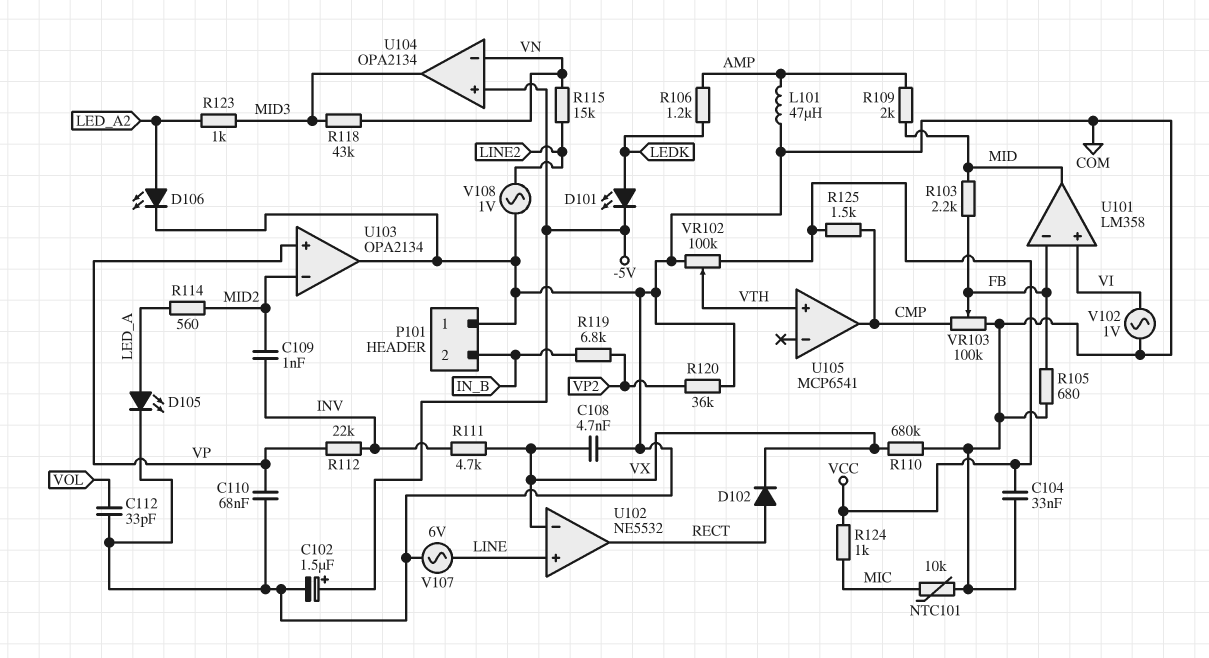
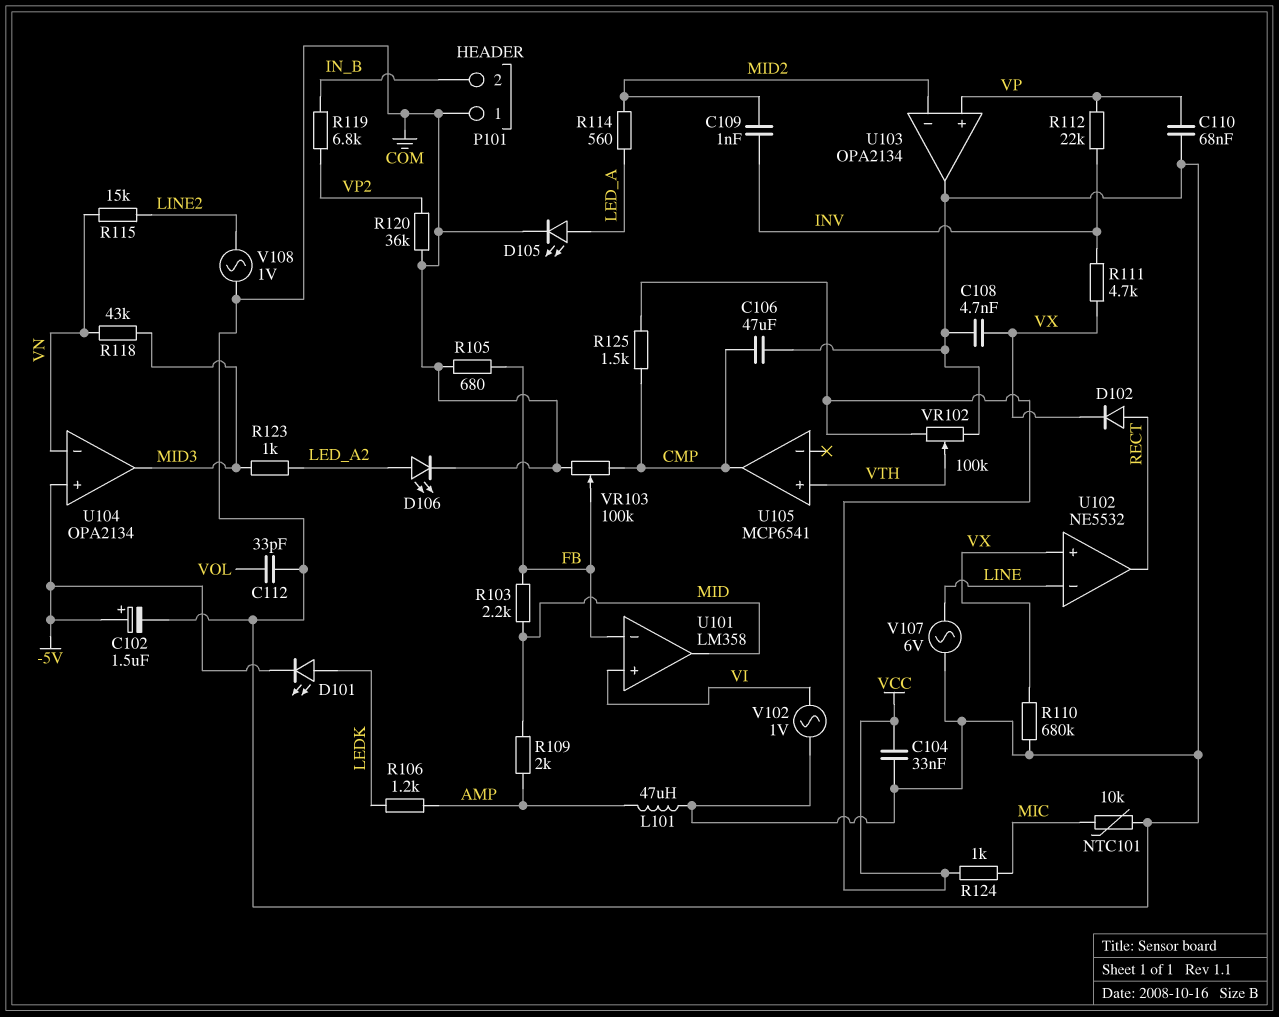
C106: none -> 47uF (CMP, COM)
U102 pin in+: LINE -> VX
U102 pin in-: VX -> LINE

